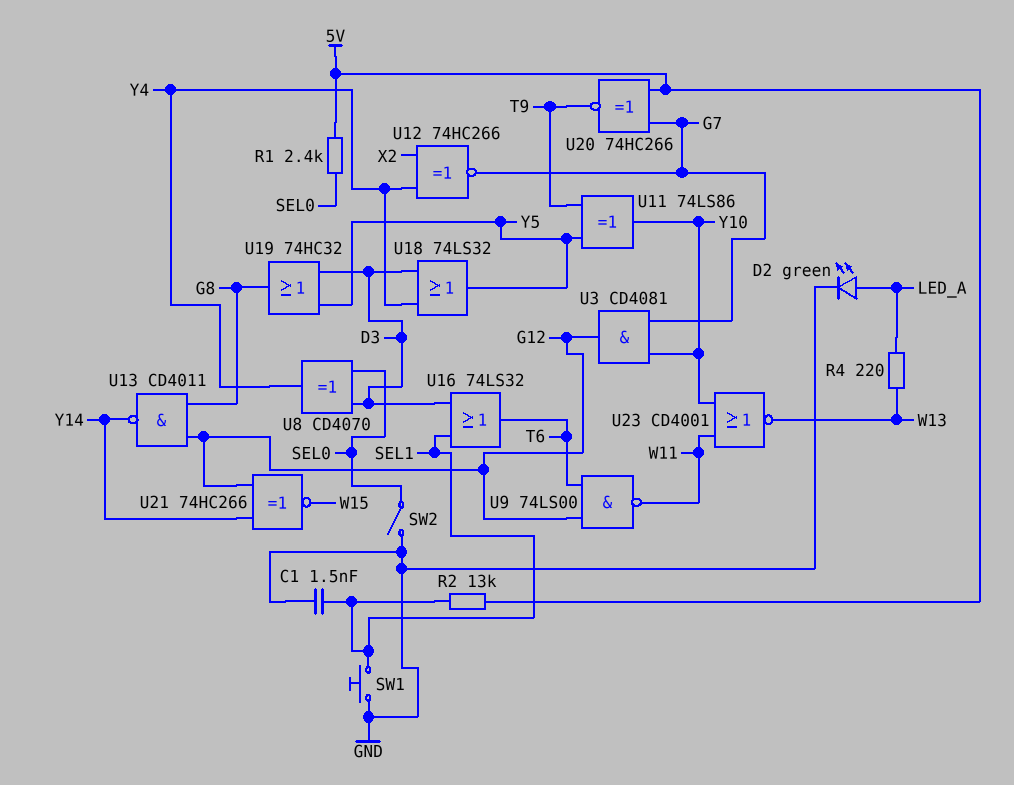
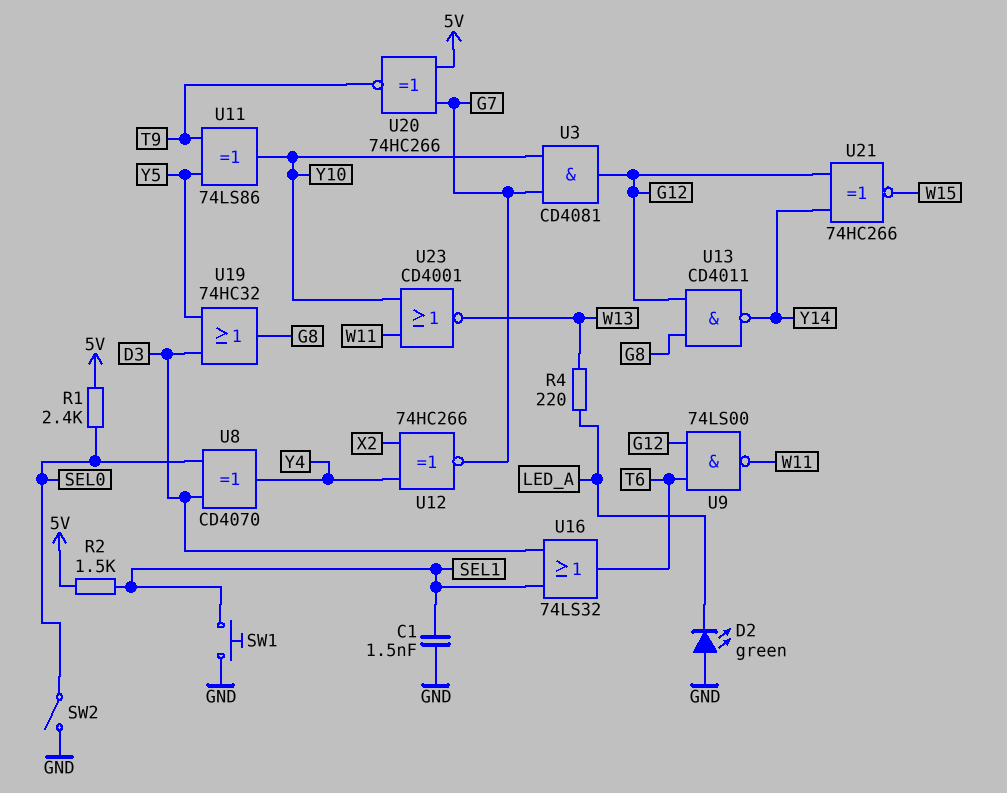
D2: LED green (A LED_A, K GND) -> LED green (A GND, K LED_A)
R2: 13k (5V, SEL1) -> 1.5k (5V, SEL1)
U18: OR 74LS32 (in D3, in Y4, out Y5) -> none

